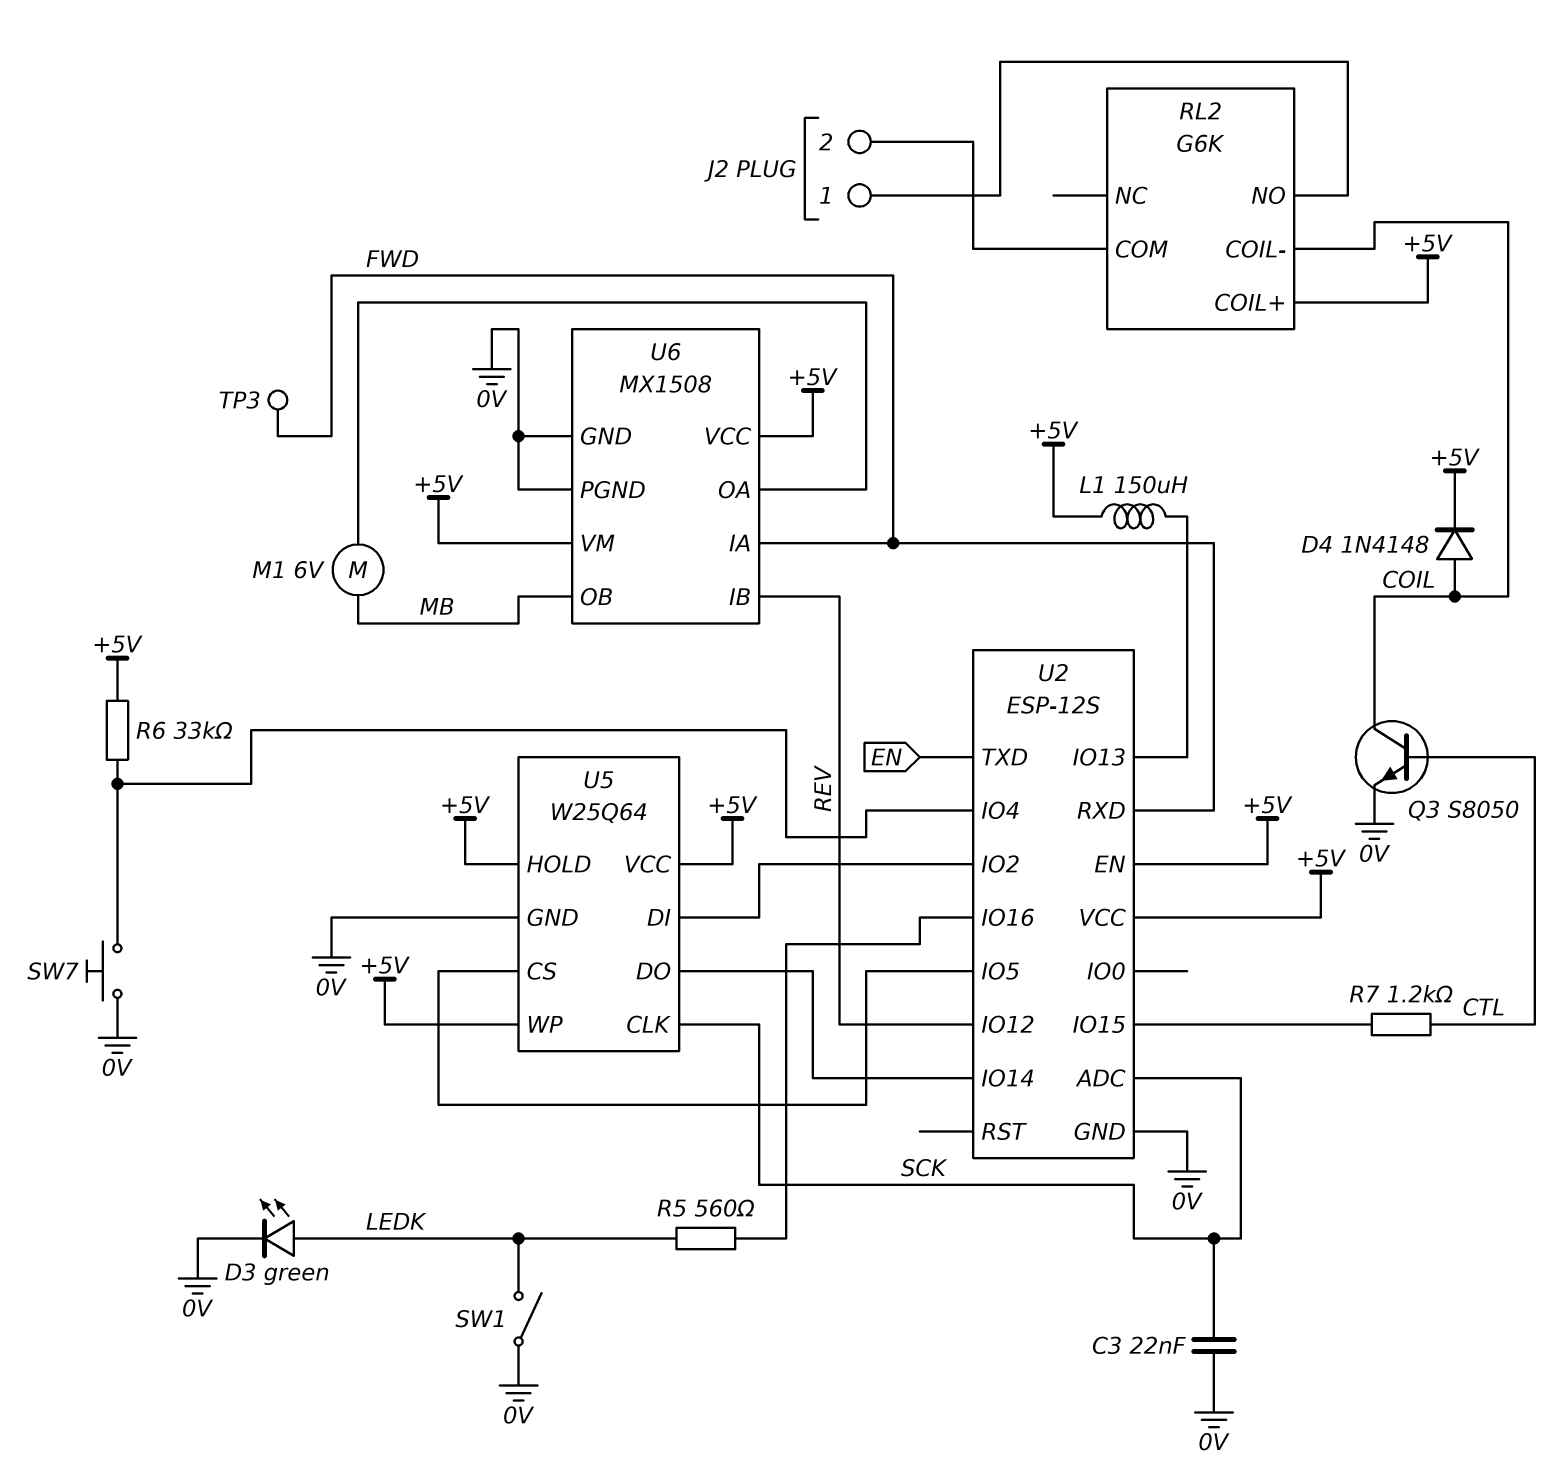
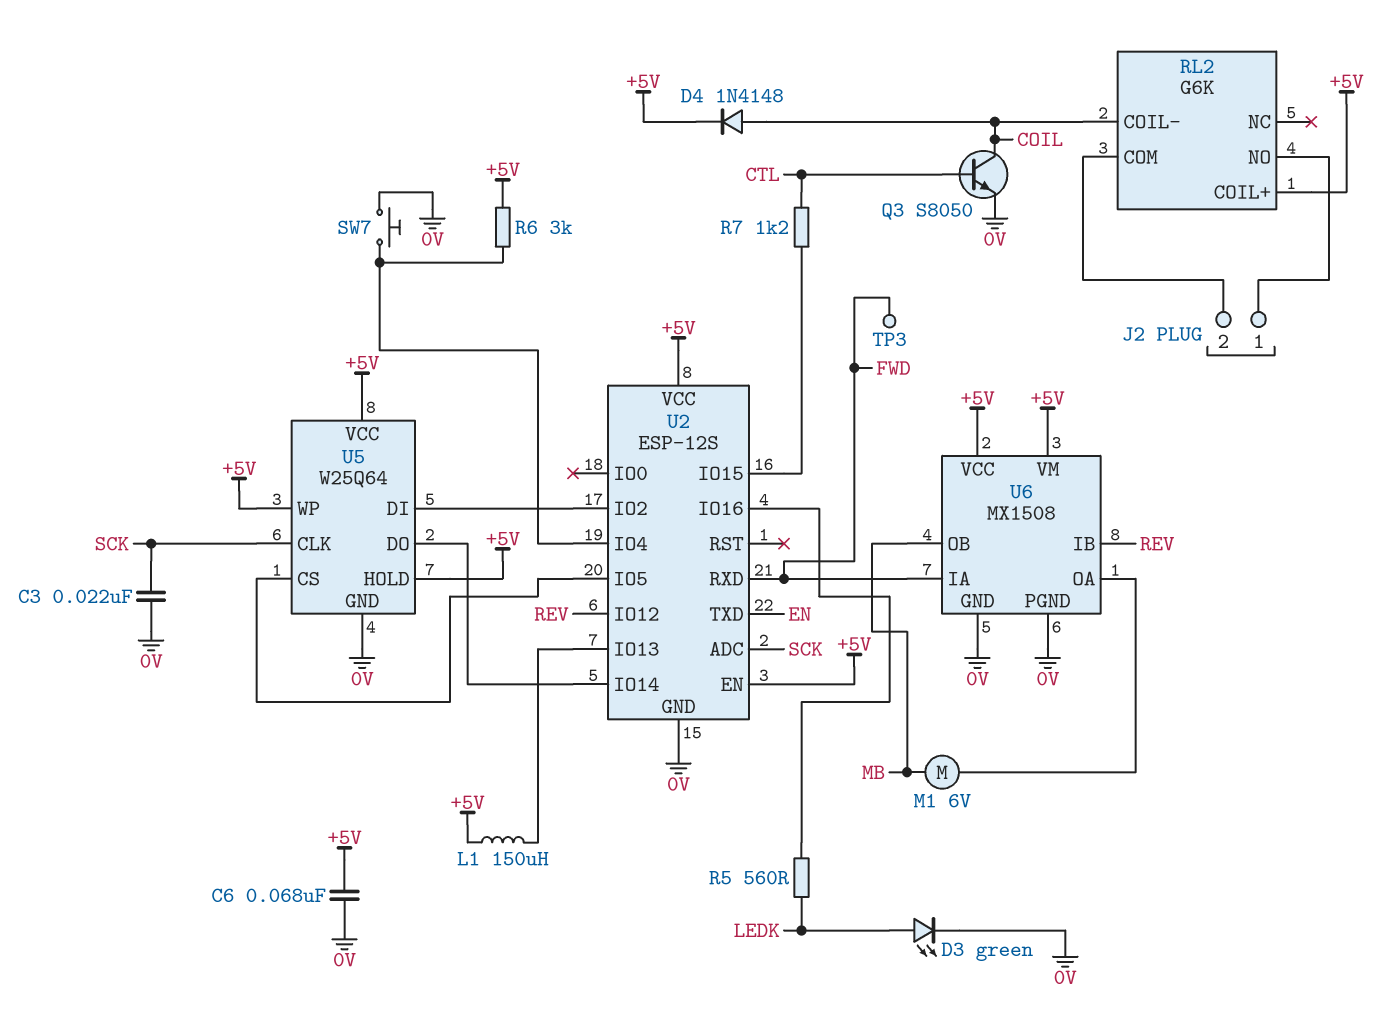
C6: none -> 68nF (+5V, 0V)
R6: 33k (+5V, U2/IO4) -> 3k (+5V, U2/IO4)
SW1: switch (0V, LEDK) -> none

